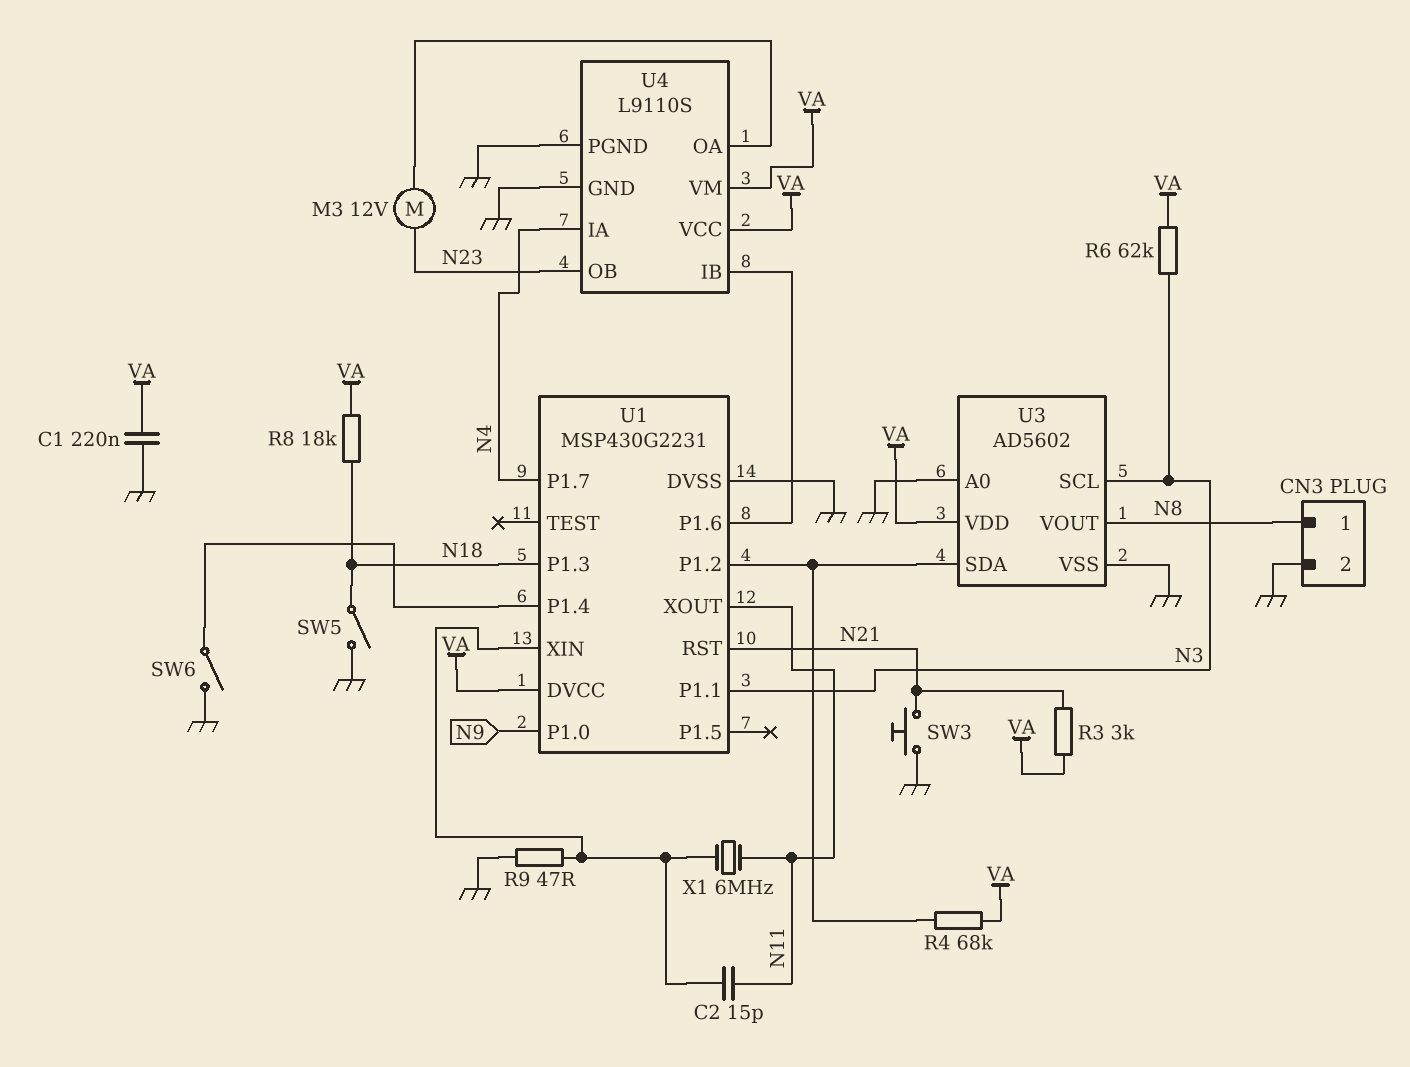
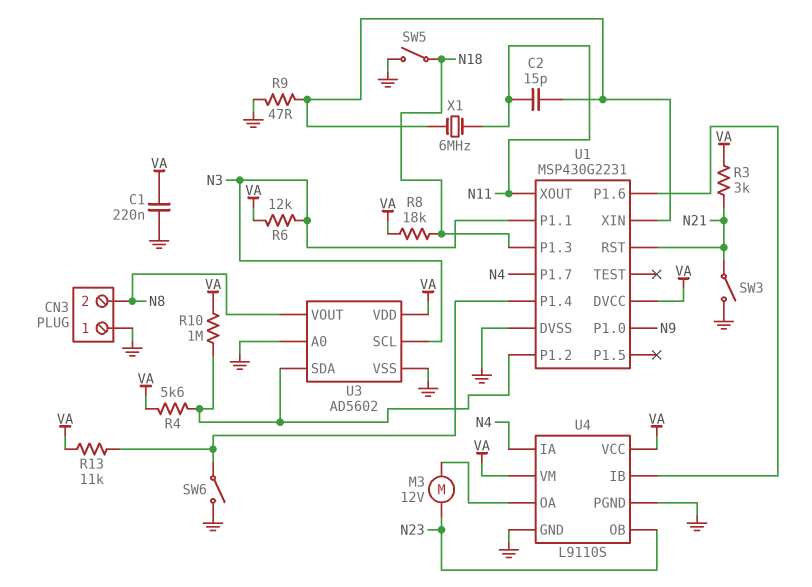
CN3 pin 1: N8 -> GND
CN3 pin 2: GND -> N8
R4: 68k (U1/P1.2, VA) -> 5.6k (U1/P1.2, VA)
R6: 62k (N3, VA) -> 12k (N3, VA)
R10: none -> 1M (U1/P1.2, VA)
R13: none -> 11k (U1/P1.4, VA)
SW3: button (GND, N21) -> switch (GND, N21)

